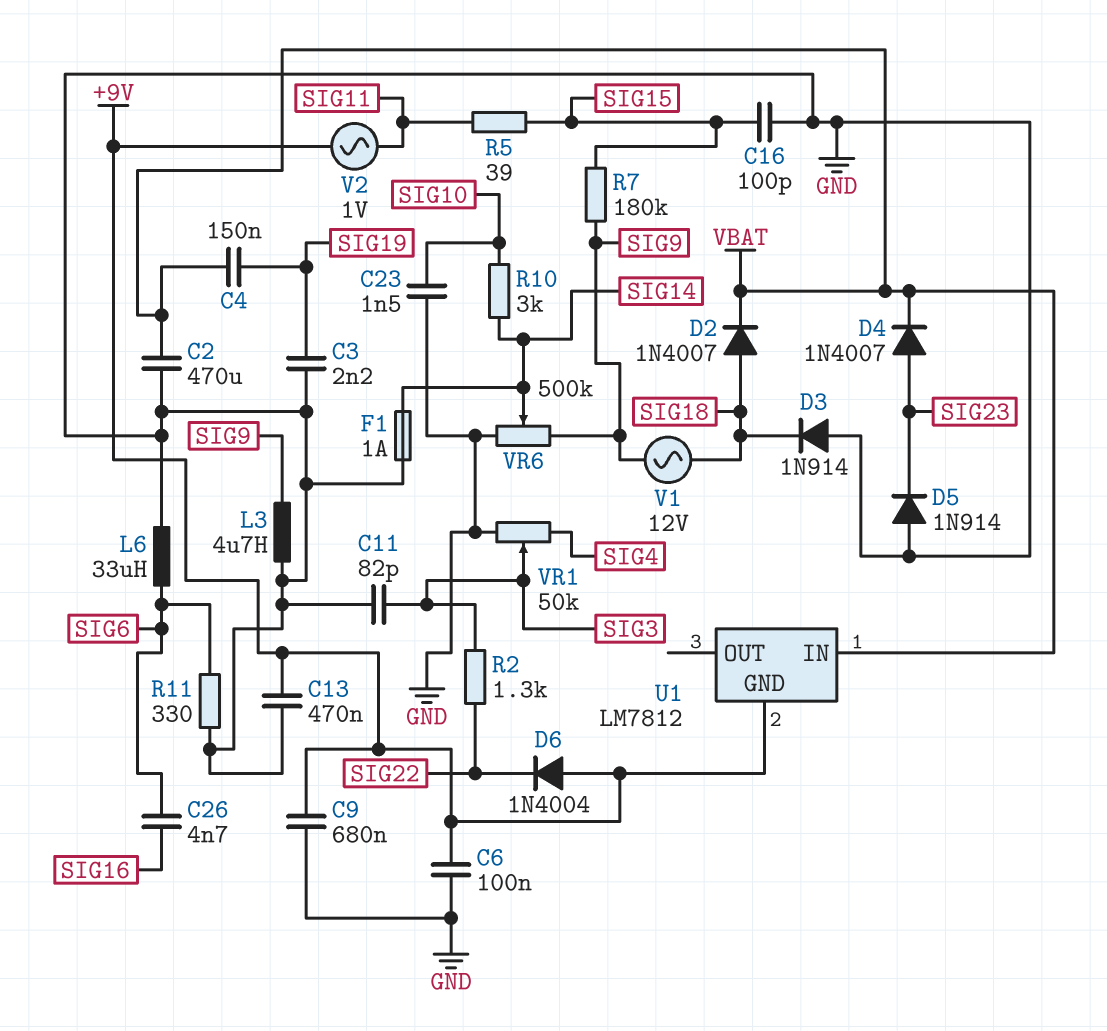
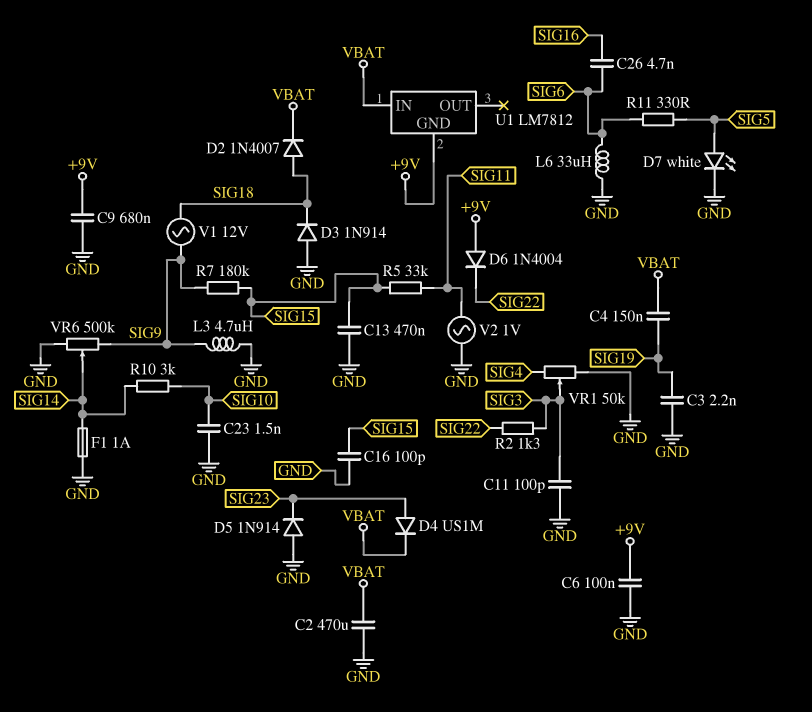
C11: 82pF (GND, SIG3) -> 100pF (GND, SIG3)
C13: 470nF (+9V, GND) -> 470nF (GND, SIG15)
D4: diode 1N4007 (A SIG23, K VBAT) -> diode US1M (A SIG23, K VBAT)
D7: none -> LED white (A SIG5, K GND)
R5: 39 (SIG11, SIG15) -> 33k (SIG11, SIG15)
R11: 330 (GND, SIG6) -> 330 (SIG5, SIG6)
V2: AC 1V (+9V, SIG11) -> AC 1V (GND, SIG11)

